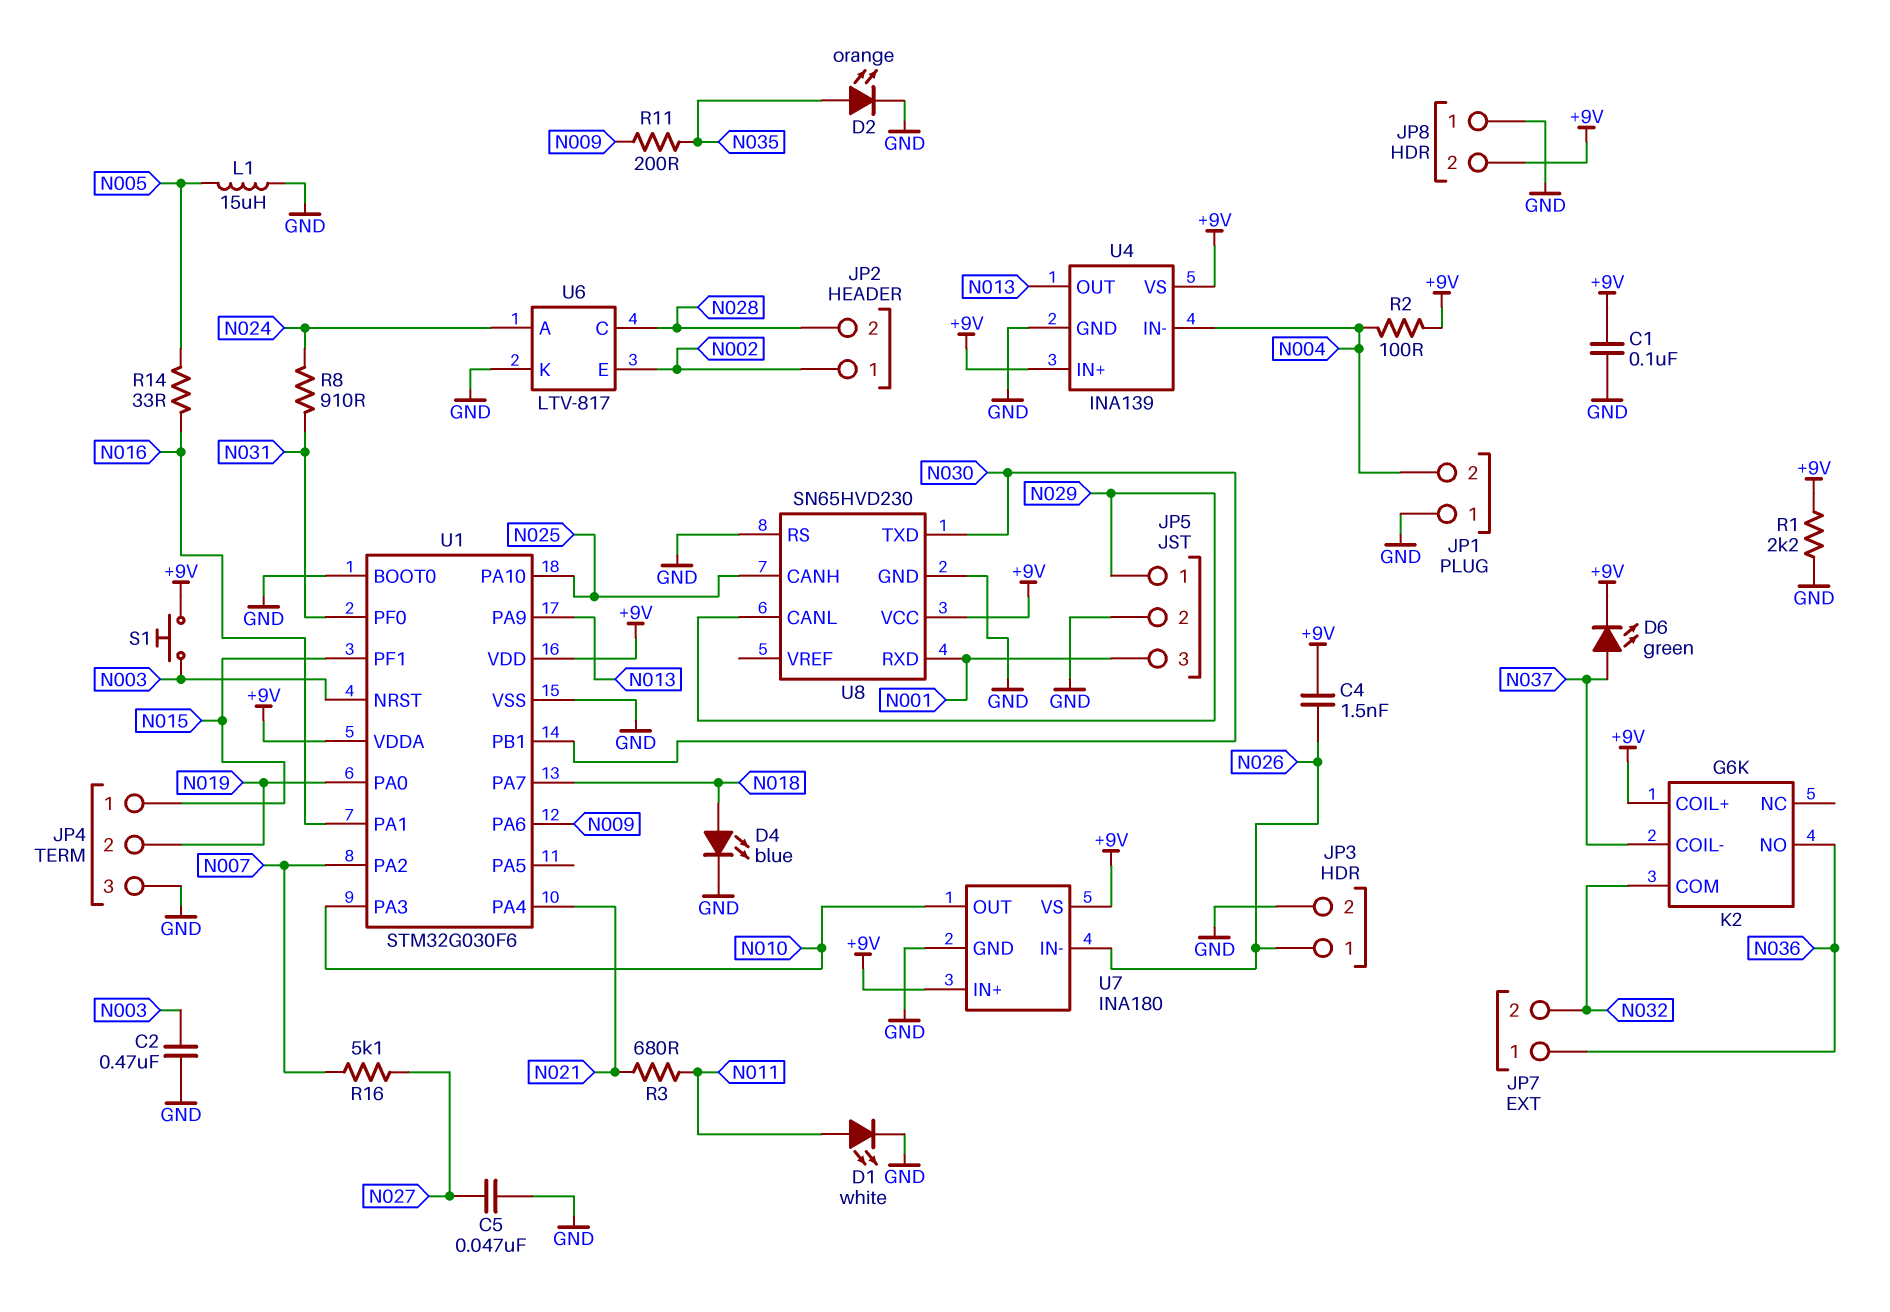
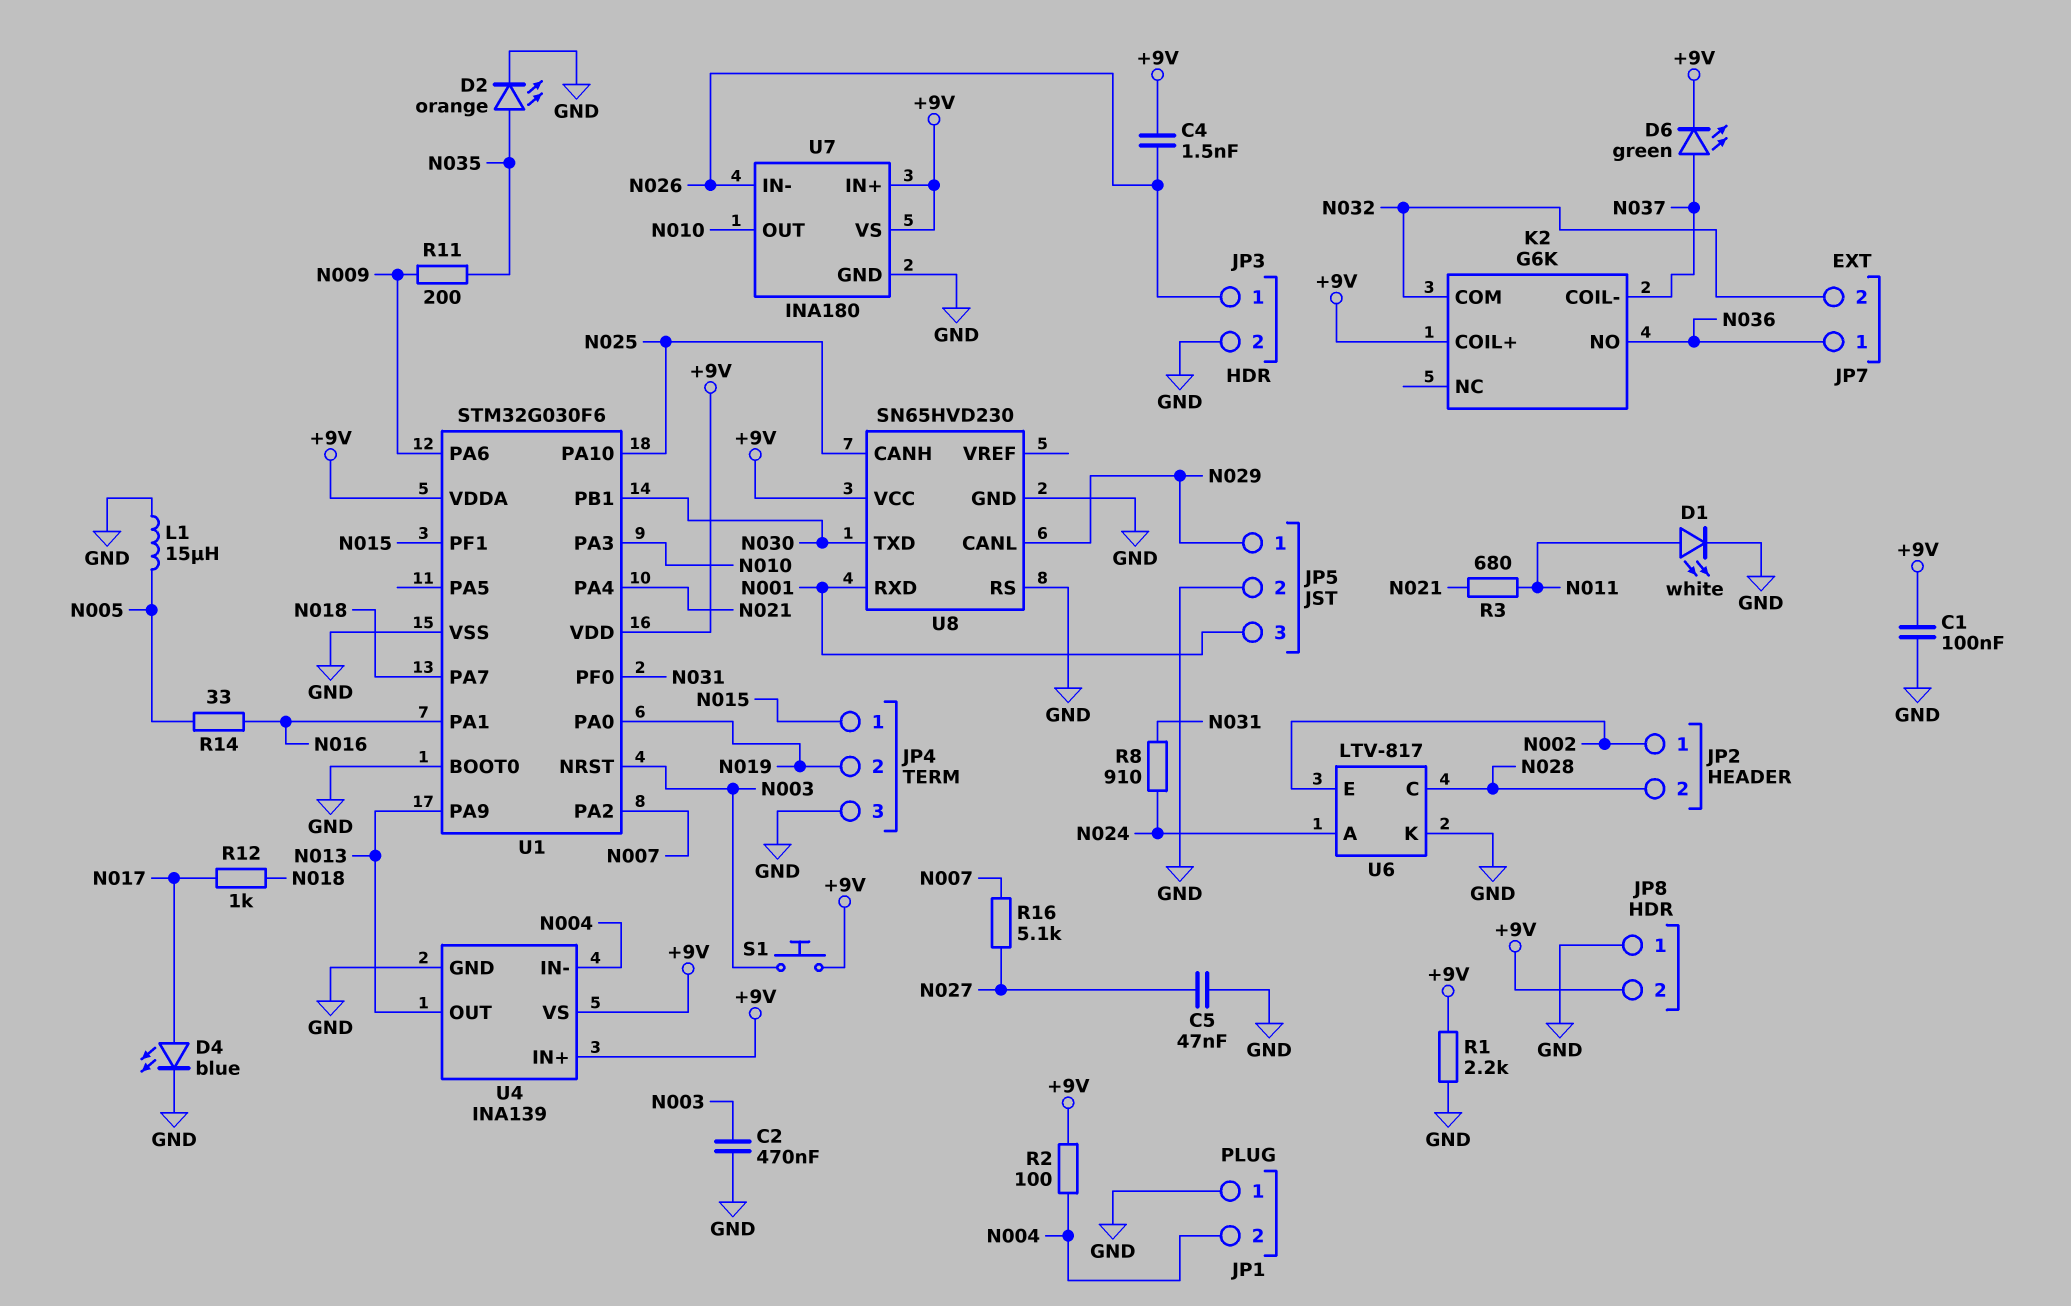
D4: LED blue (A N018, K GND) -> LED blue (A N017, K GND)
R12: none -> 1k (N017, N018)

